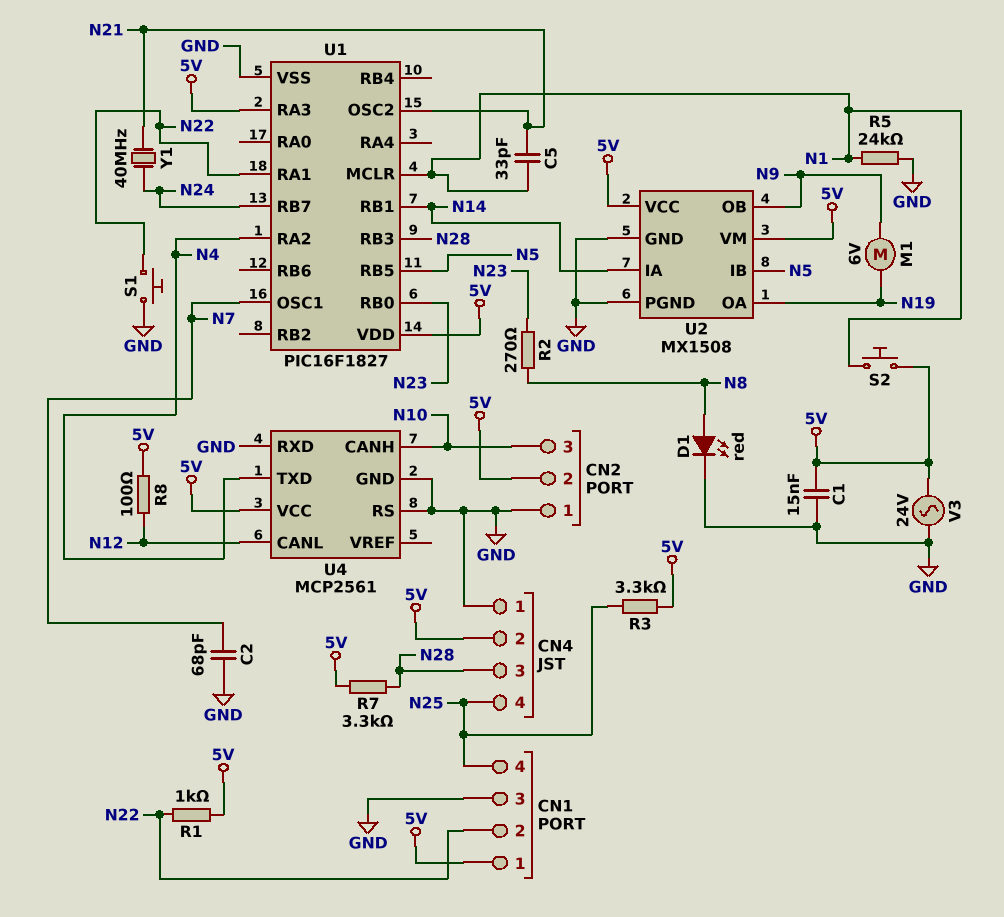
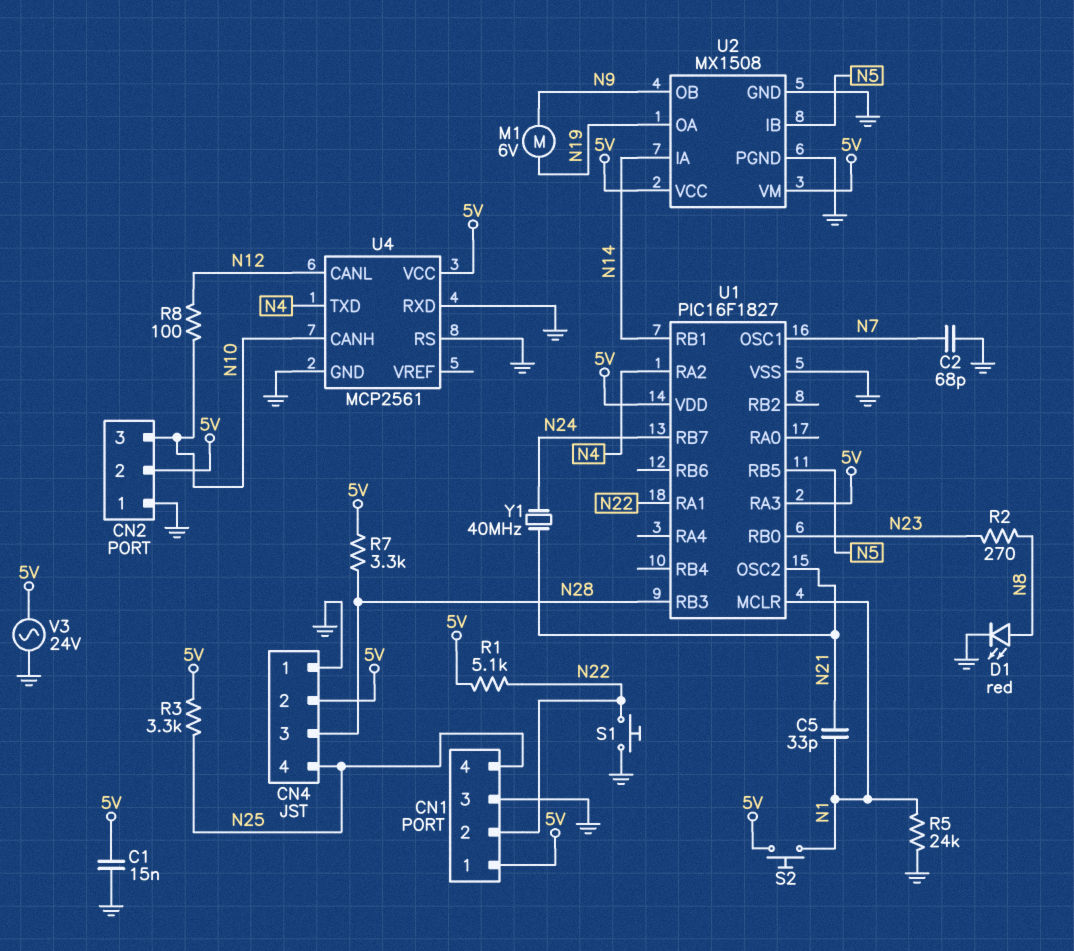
R1: 1k (5V, N22) -> 5.1k (5V, N22)
R8: 100 (5V, N12) -> 100 (N10, N12)

